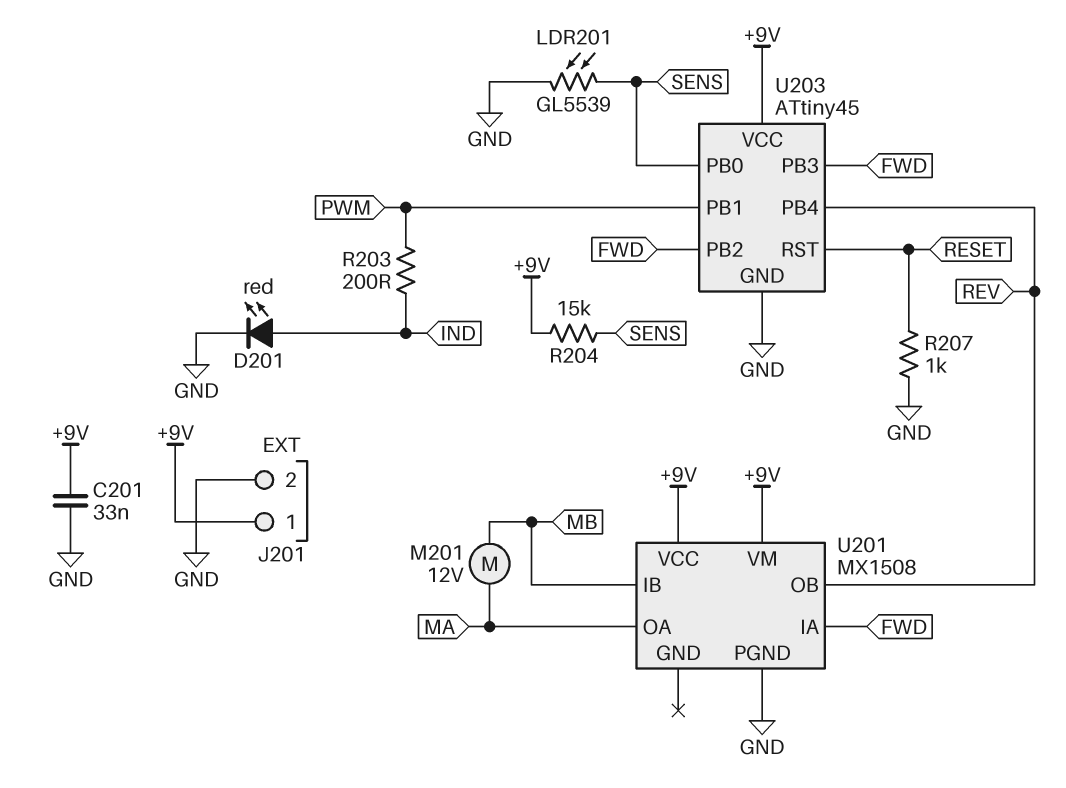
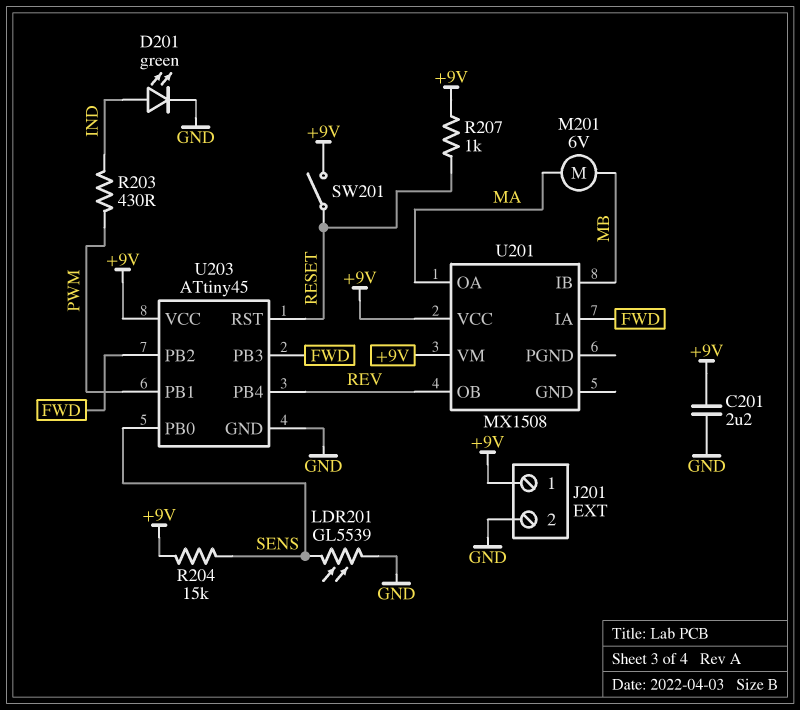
C201: 33nF (+9V, GND) -> 2.2uF (+9V, GND)
D201: LED red (A IND, K GND) -> LED green (A IND, K GND)
M201: motor 12V (MA, MB) -> motor 6V (MA, MB)
R203: 200 (IND, PWM) -> 430 (IND, PWM)
R207: 1k (GND, RESET) -> 1k (+9V, RESET)
SW201: none -> switch (+9V, RESET)
U201 pin PGND: GND -> none

